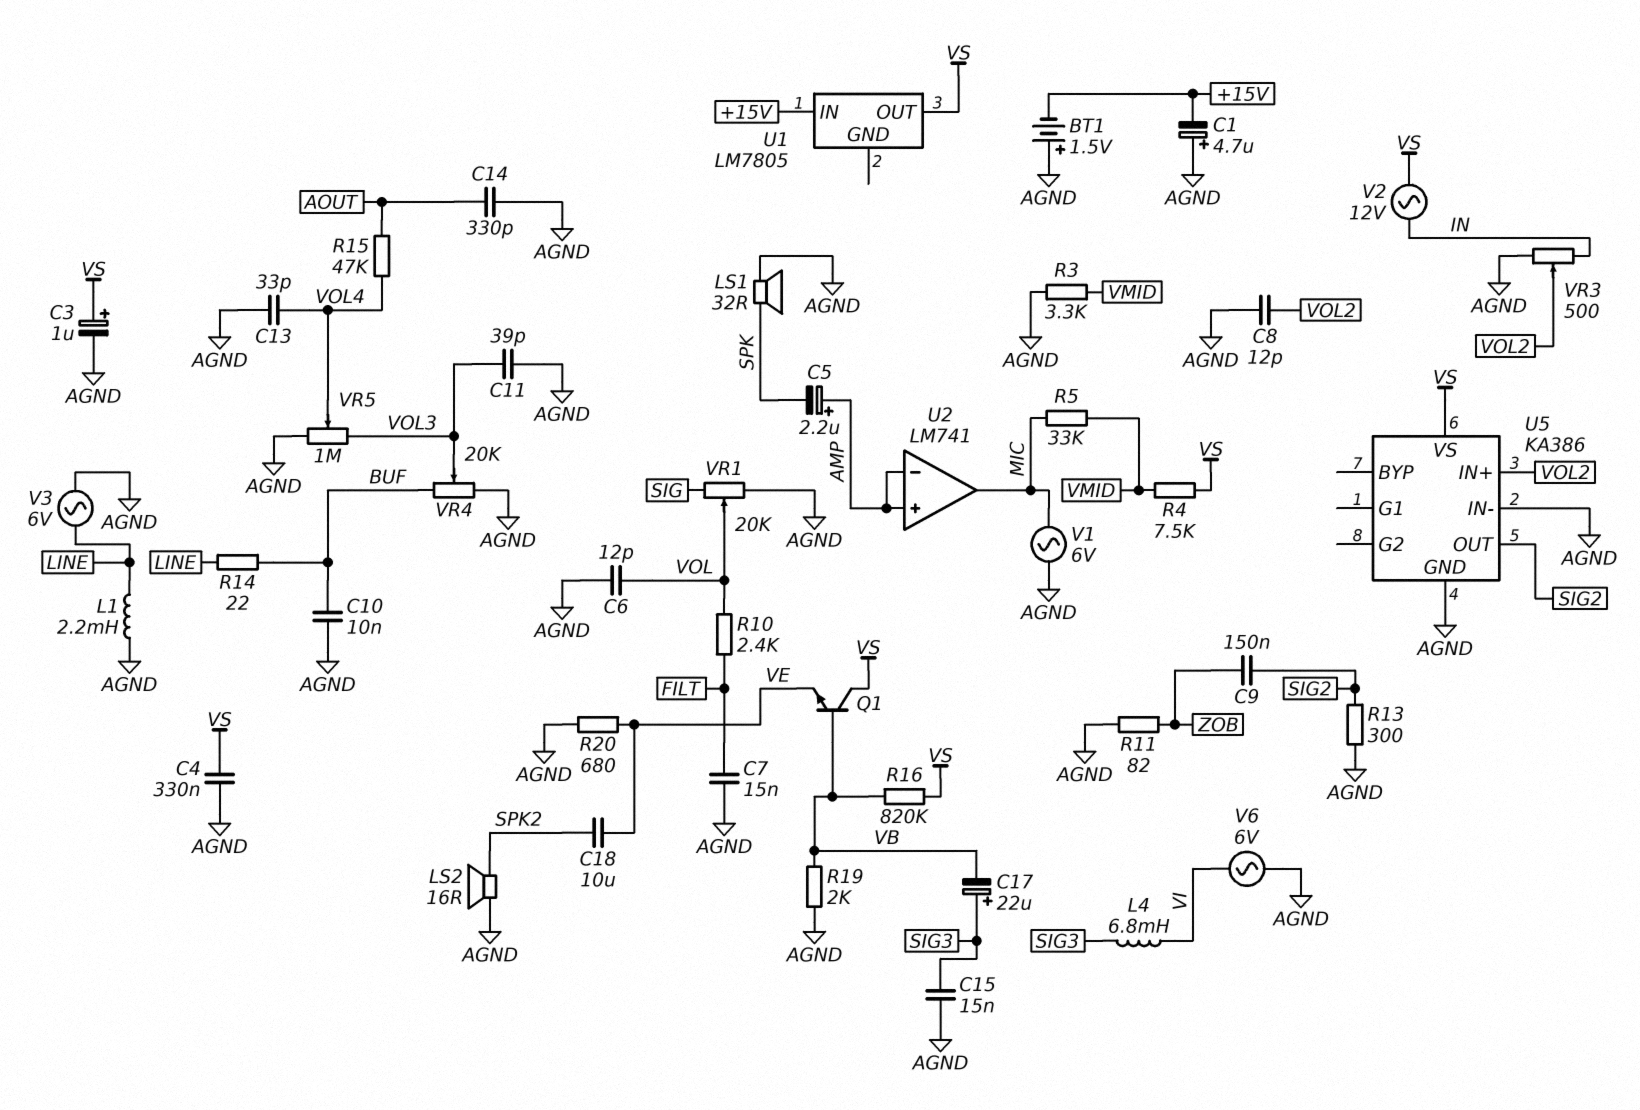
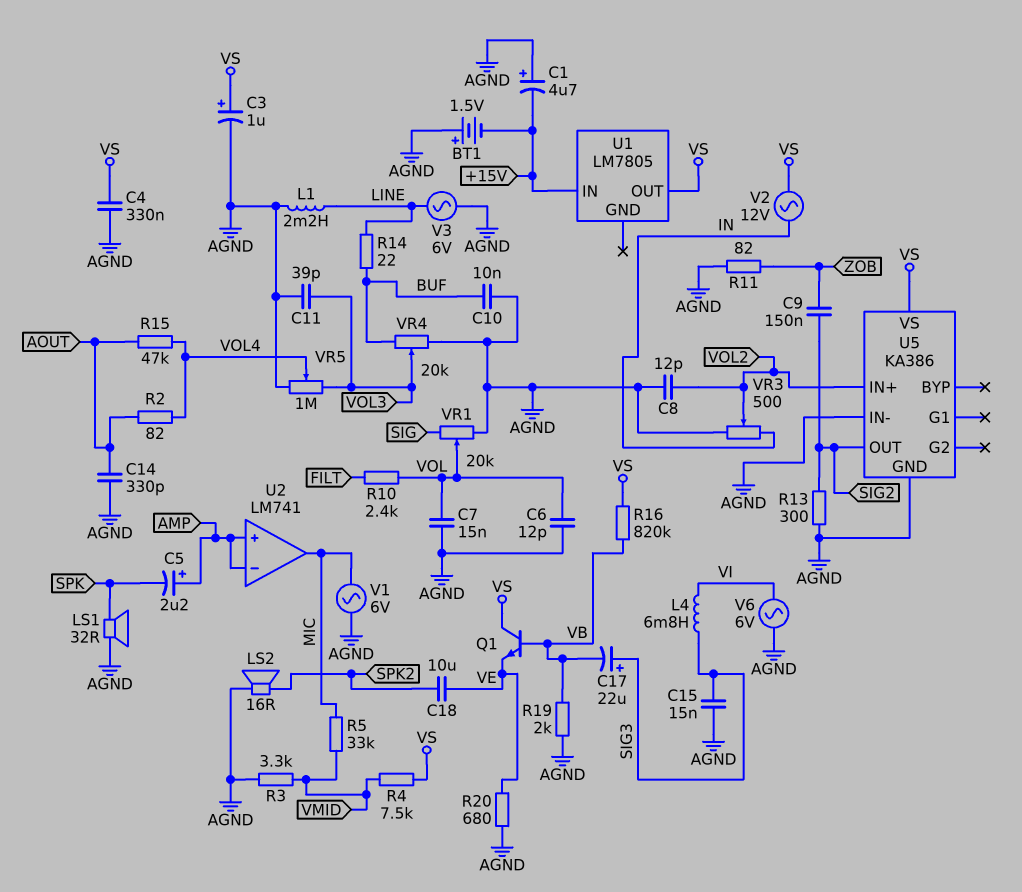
C7: 15nF (AGND, FILT) -> 15nF (AGND, VOL)
C13: 33pF (AGND, VOL4) -> none
R2: none -> 82 (AOUT, VOL4)

